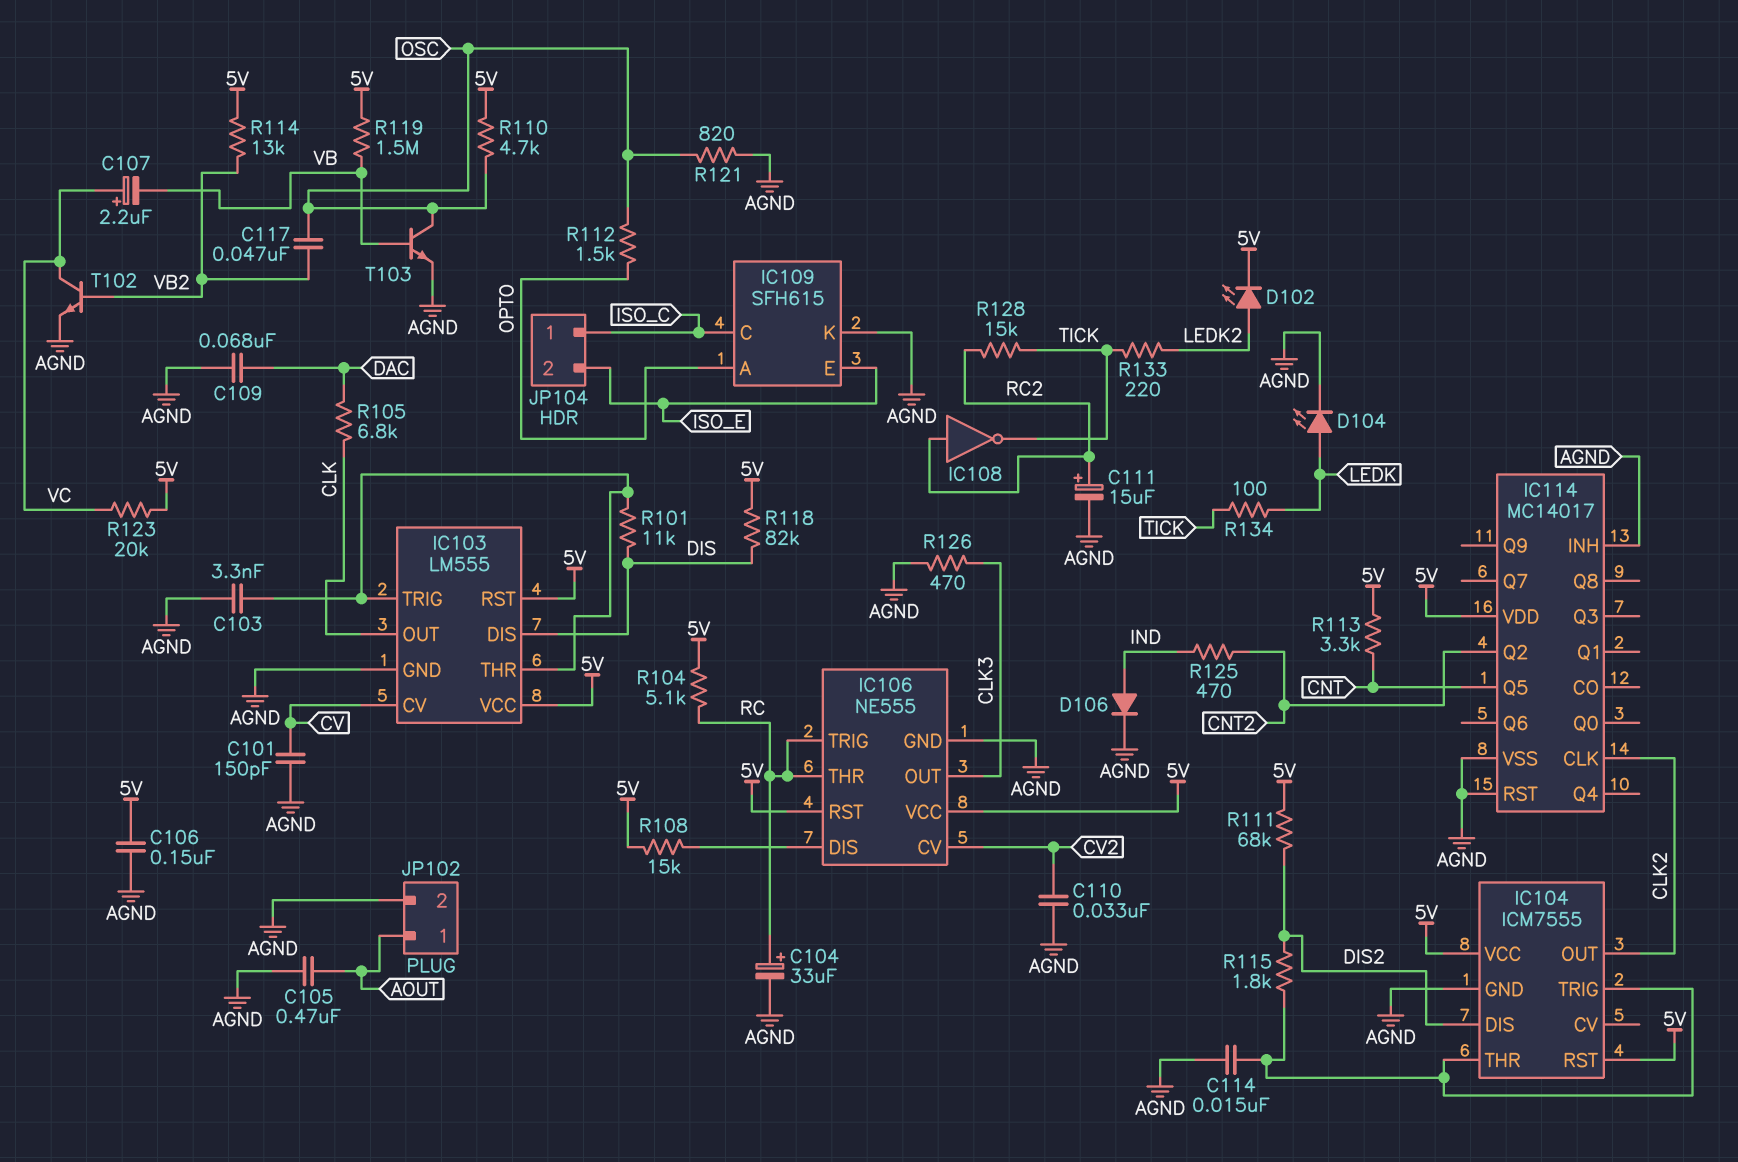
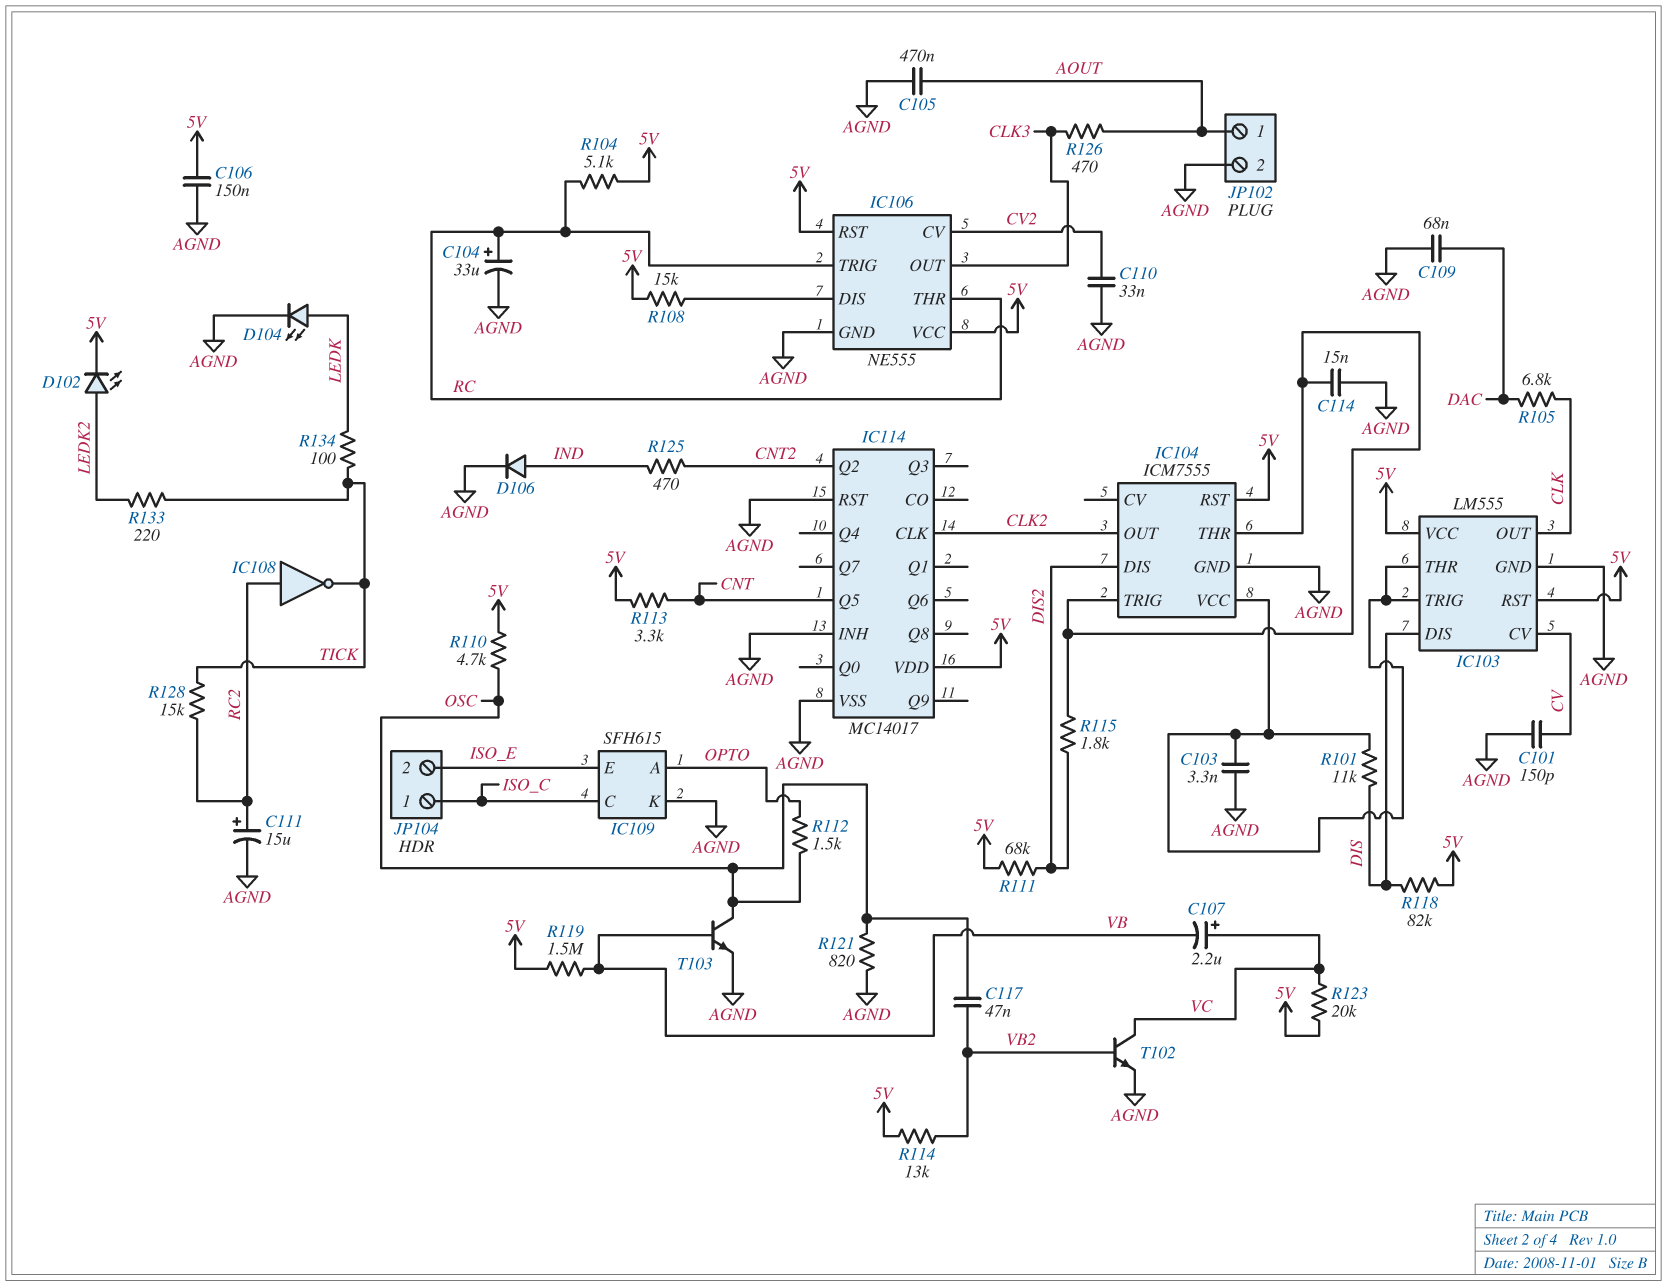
IC104 pin VCC: 5V -> IC103/THR
R126: 470 (AGND, CLK3) -> 470 (AOUT, CLK3)

